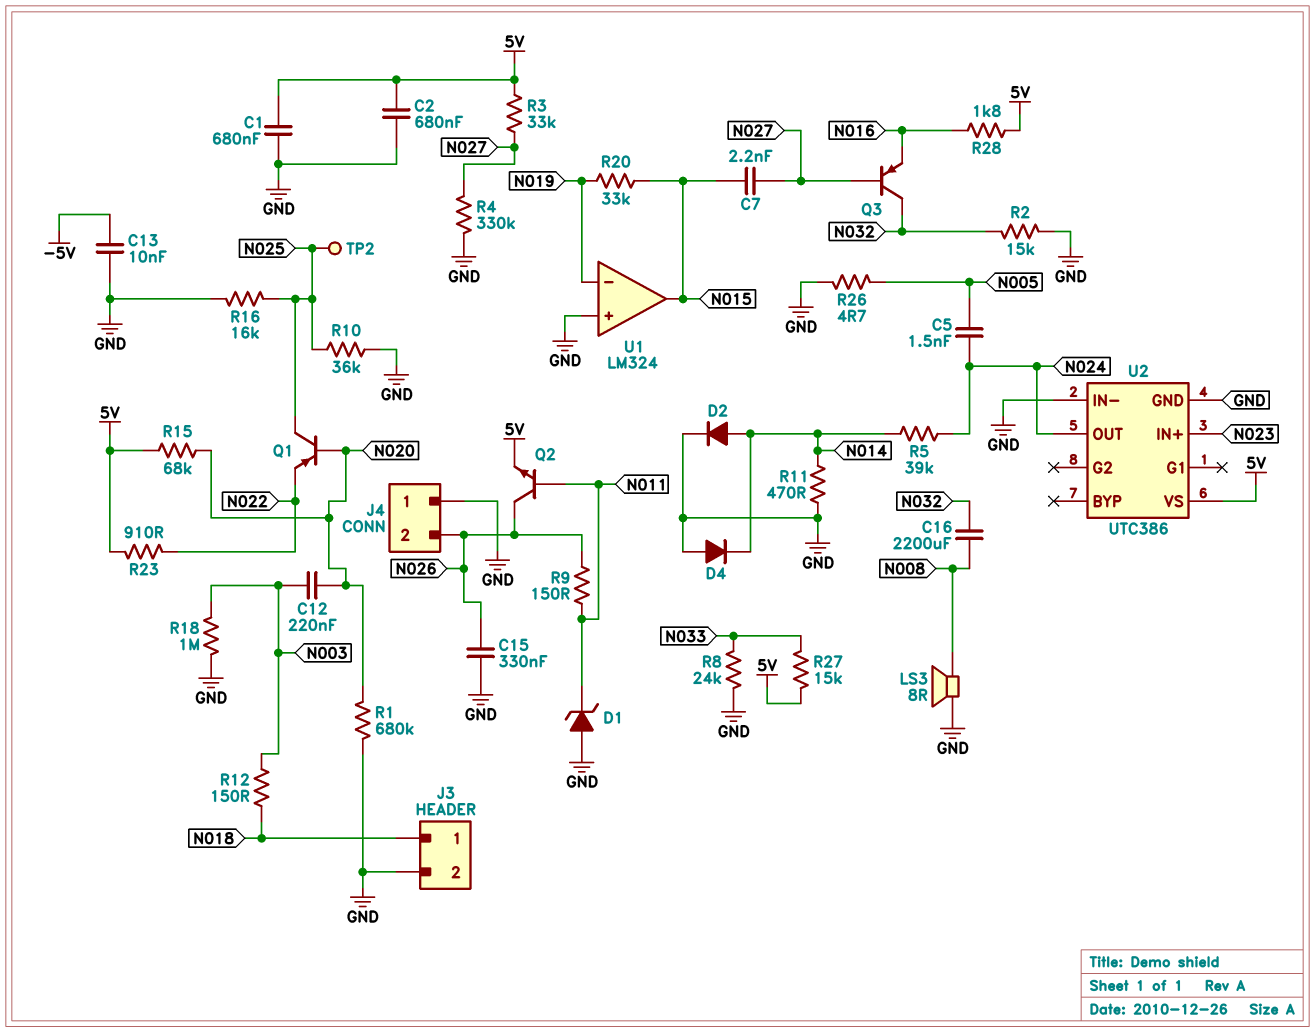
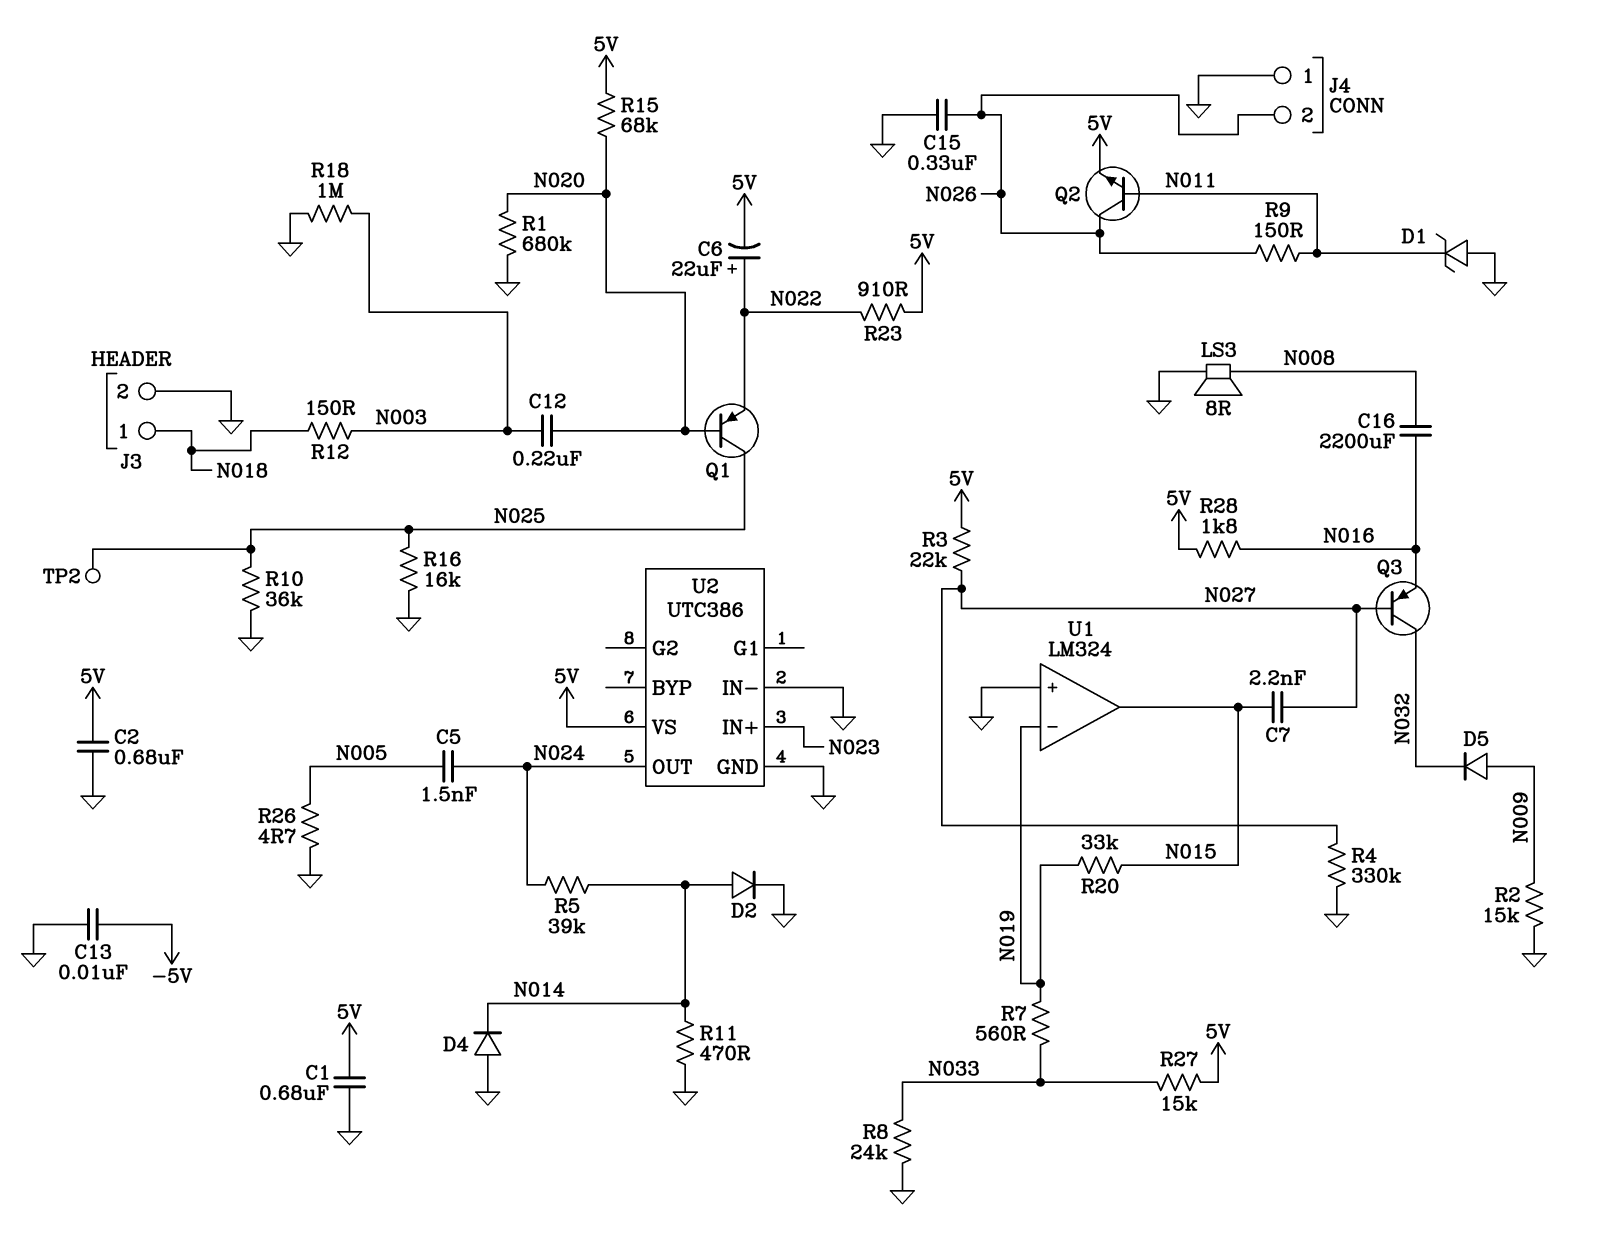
C6: none -> 22uF (plus N022, minus 5V)
C16: 2200uF (N008, N032) -> 2200uF (N008, N016)
D5: none -> diode (A N009, K N032)
R2: 15k (GND, N032) -> 15k (GND, N009)
R3: 33k (5V, N027) -> 22k (5V, N027)
R7: none -> 560 (N019, N033)

